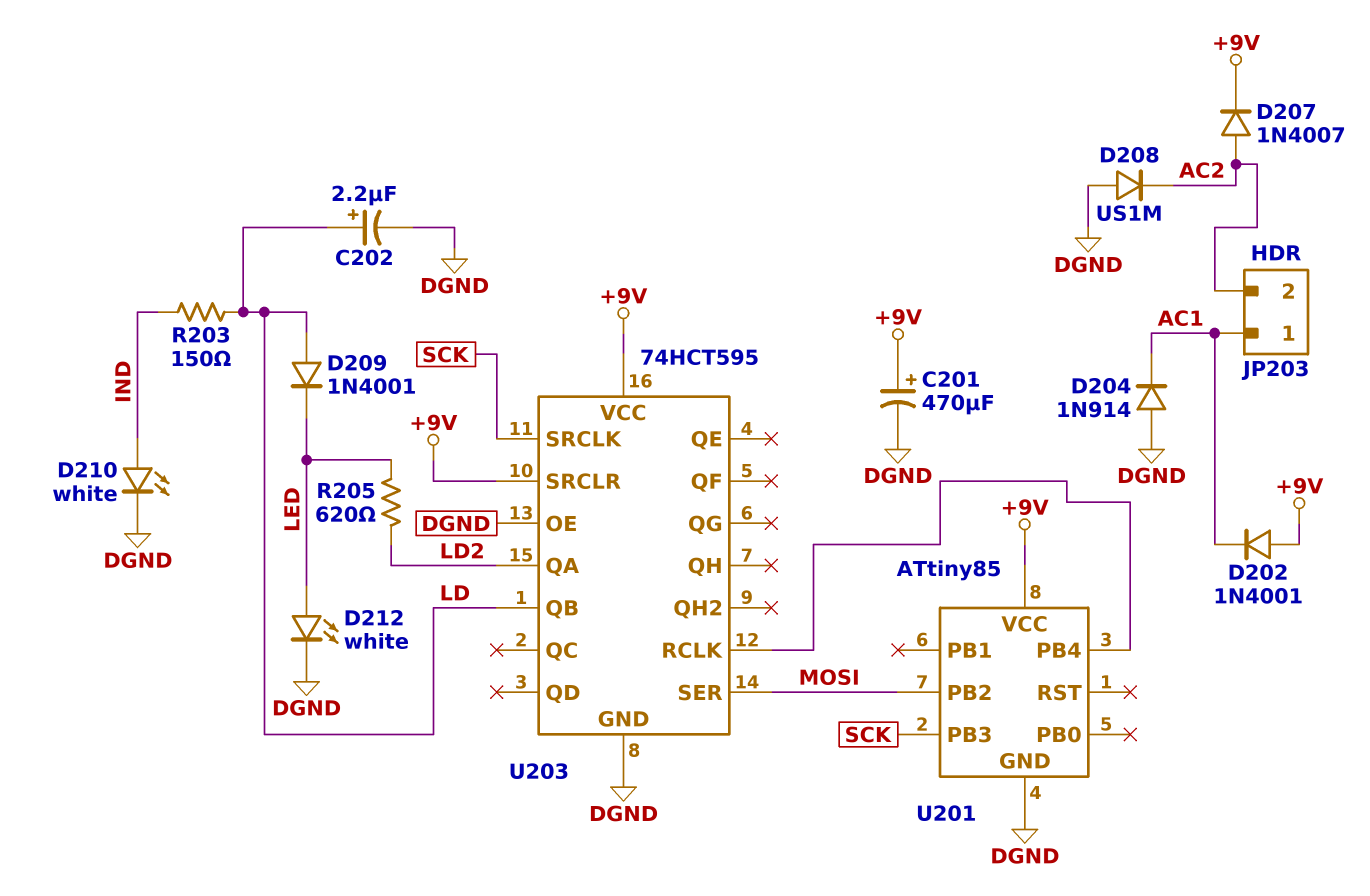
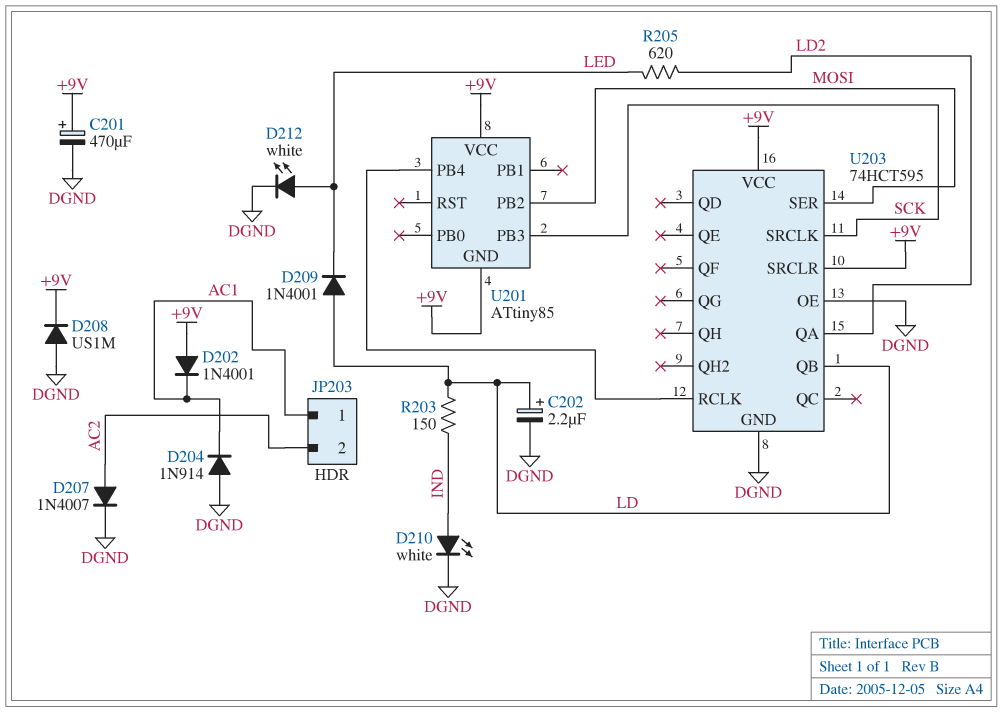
D207: diode 1N4007 (A AC2, K +9V) -> diode 1N4007 (A AC2, K DGND)
D208: diode US1M (A DGND, K AC2) -> diode US1M (A DGND, K +9V)
U201 pin GND: DGND -> +9V

